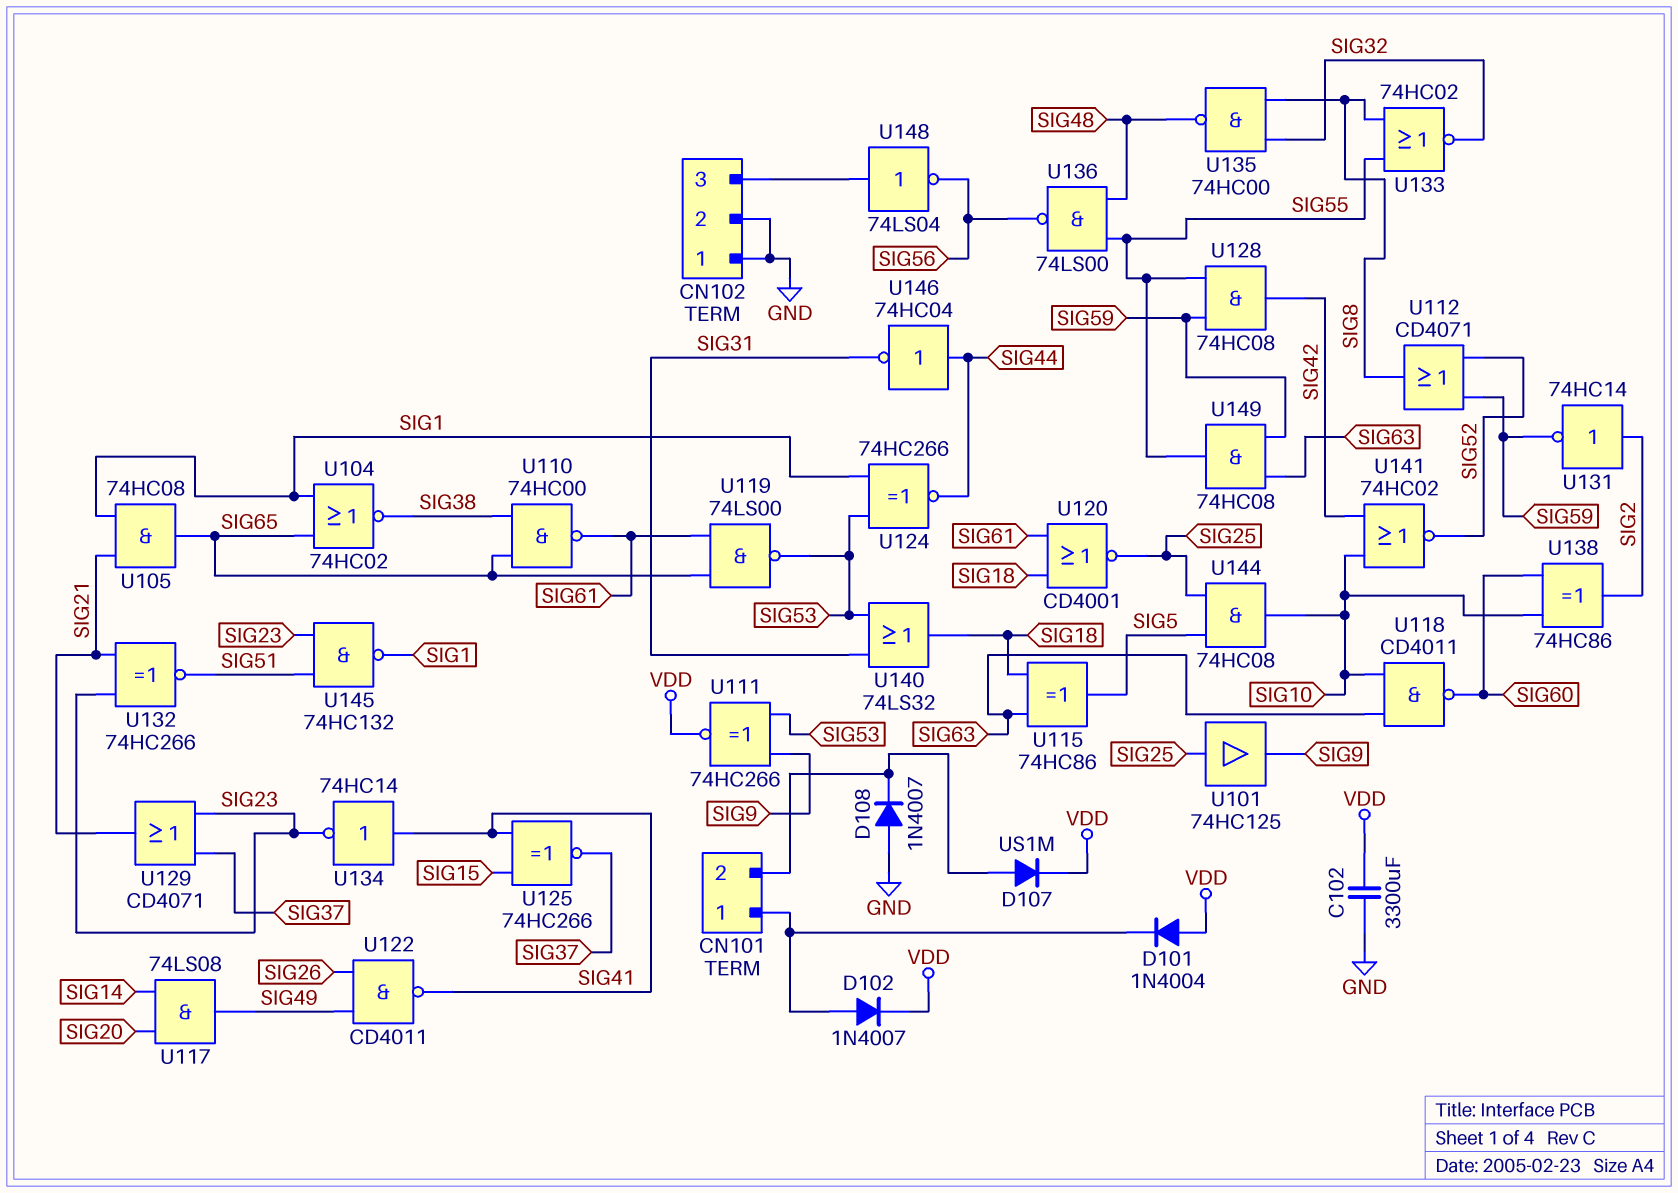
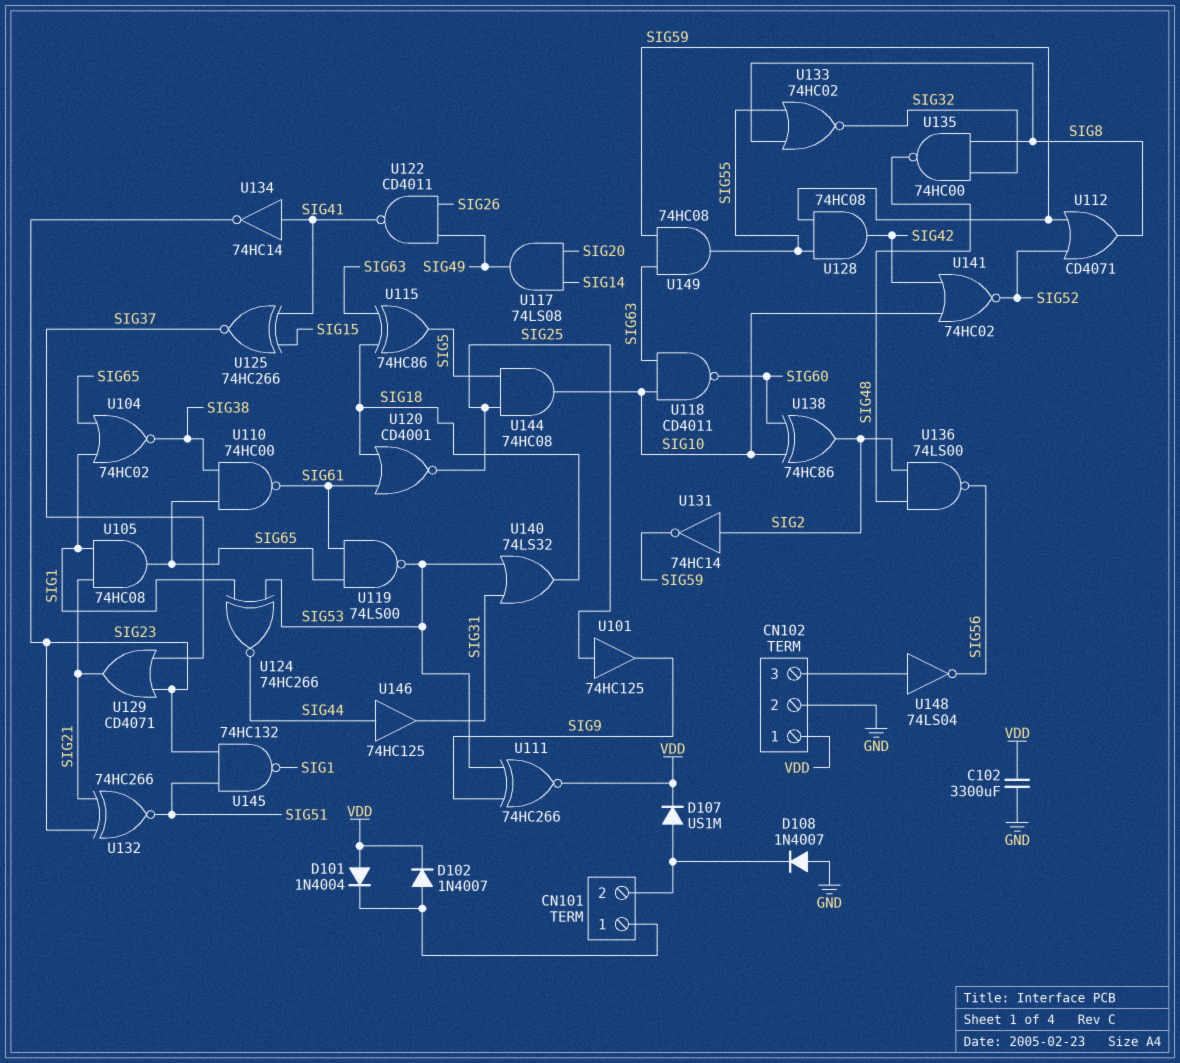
CN102 pin 1: GND -> VDD
U136: NAND 74LS00 (in SIG48, in SIG55, out SIG56) -> NAND 74LS00 (in SIG2, in SIG48, out SIG56)
U146: NOT 74HC04 (in SIG44, out SIG31) -> buffer 74HC125 (in SIG44, out SIG31)

